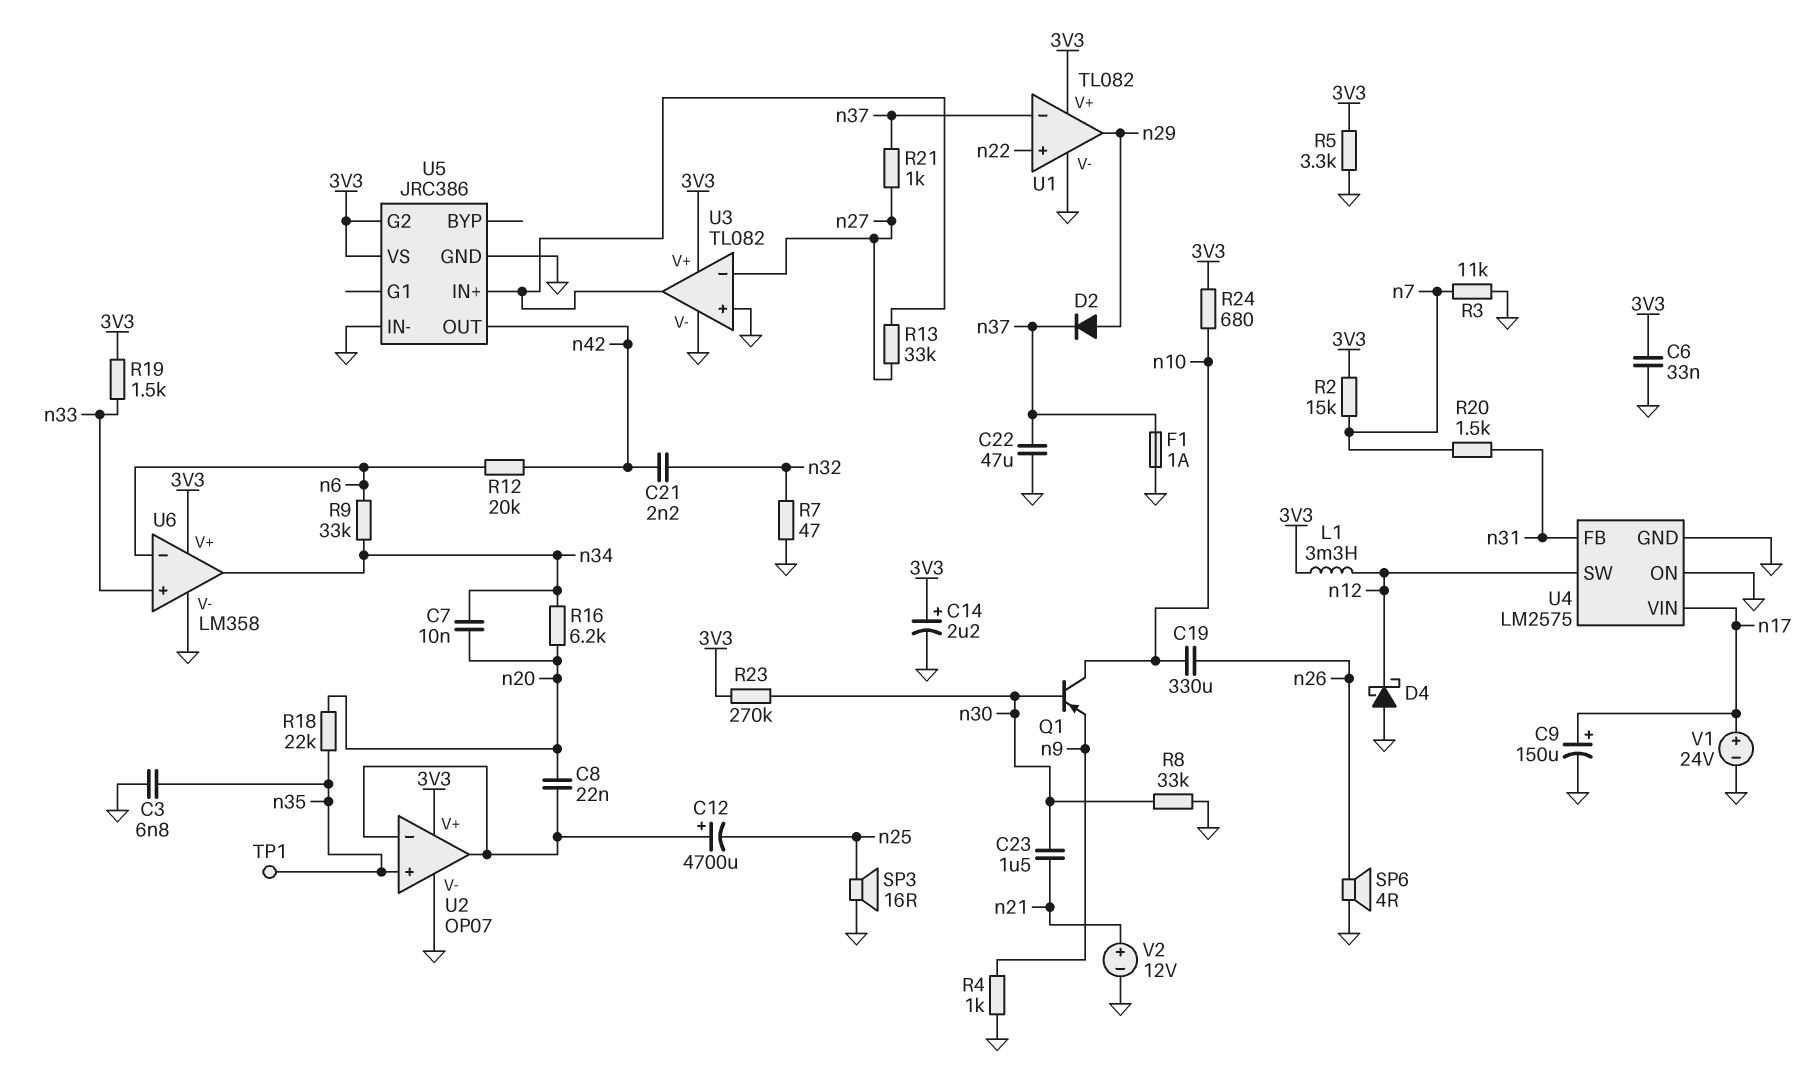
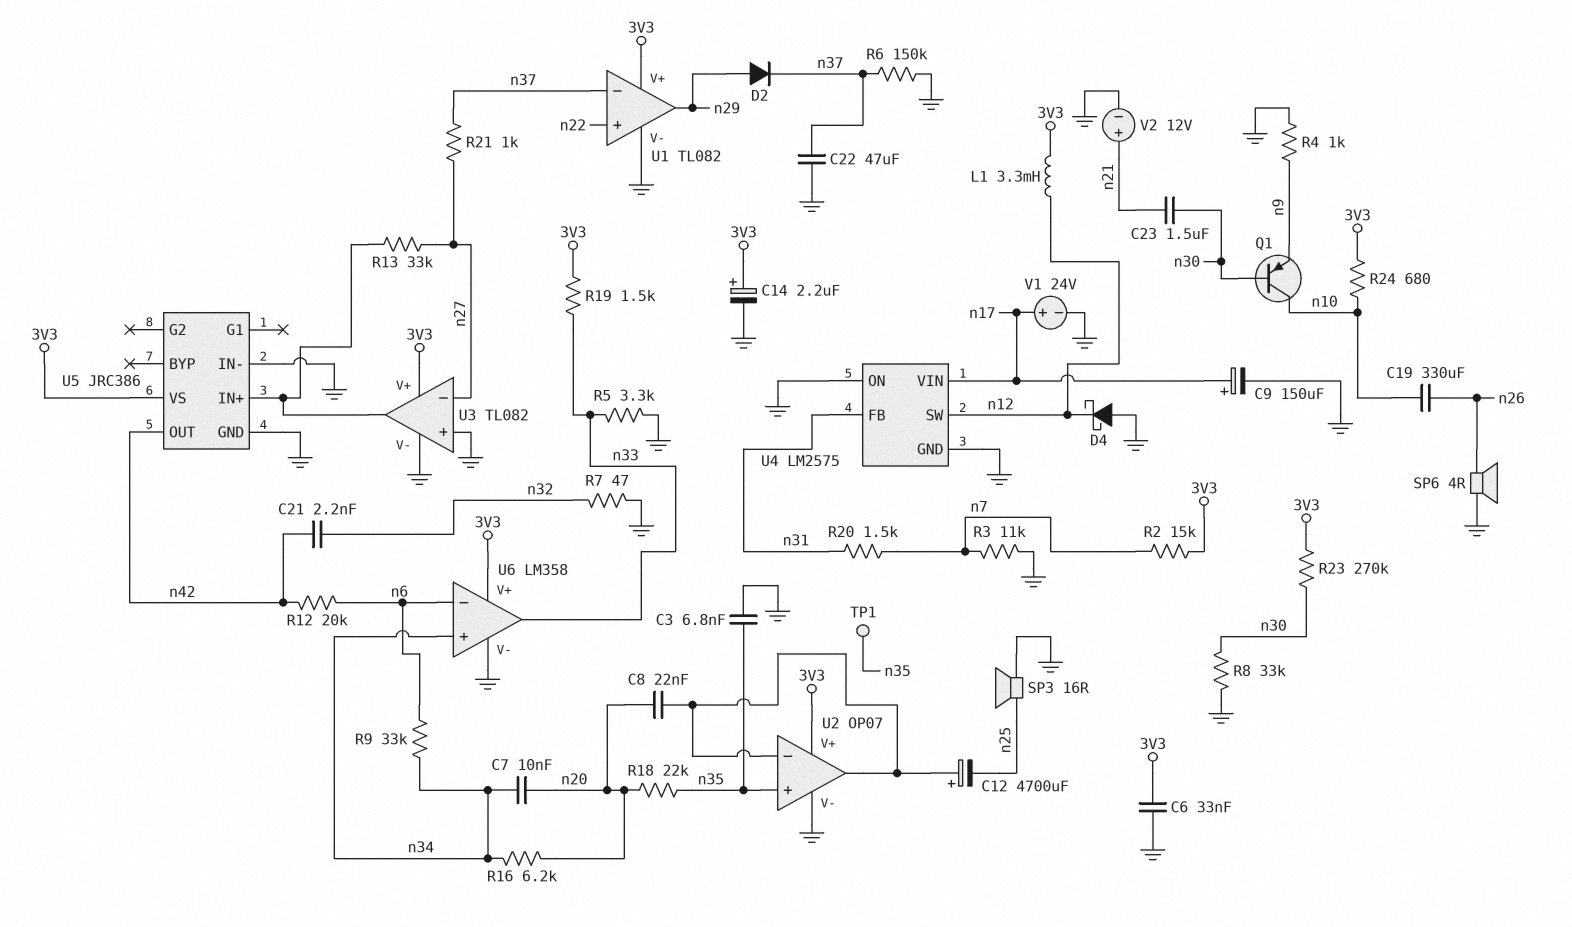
F1: 1A (GND, n37) -> none
R5: 3.3k (3V3, GND) -> 3.3k (GND, n33)
R6: none -> 150k (GND, n37)
U5 pin G2: 3V3 -> none
U6 pin in+: n33 -> n34
U6 pin out: n34 -> n33

